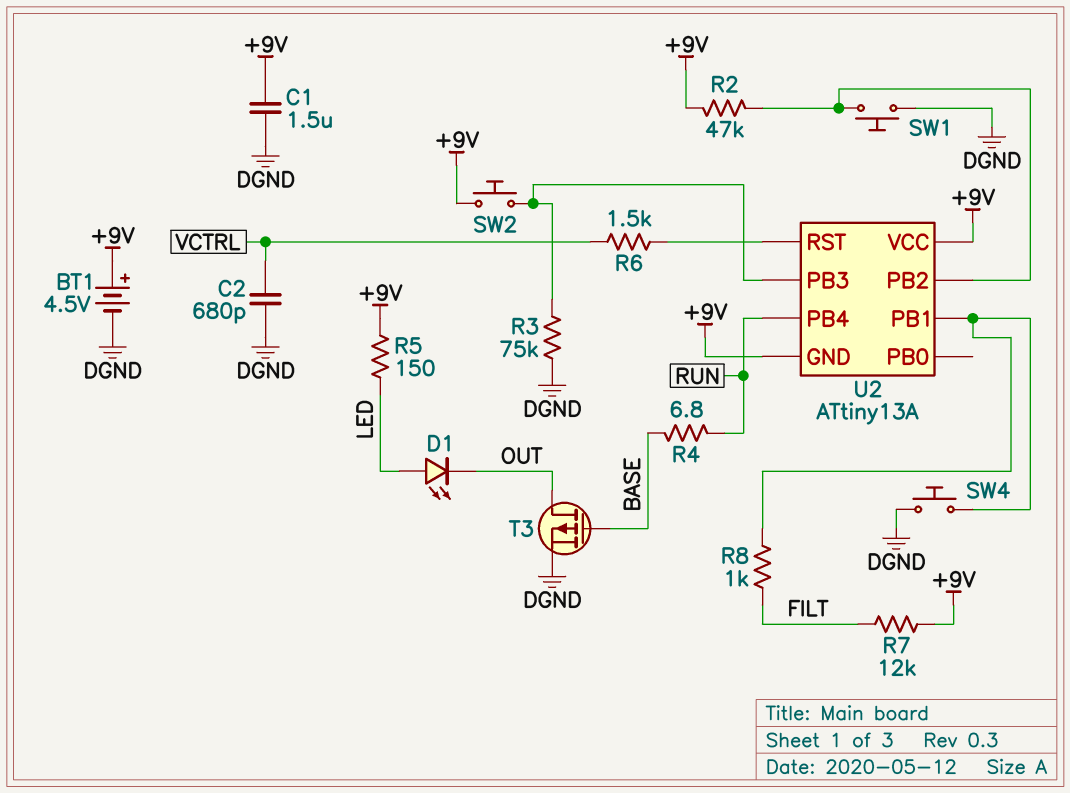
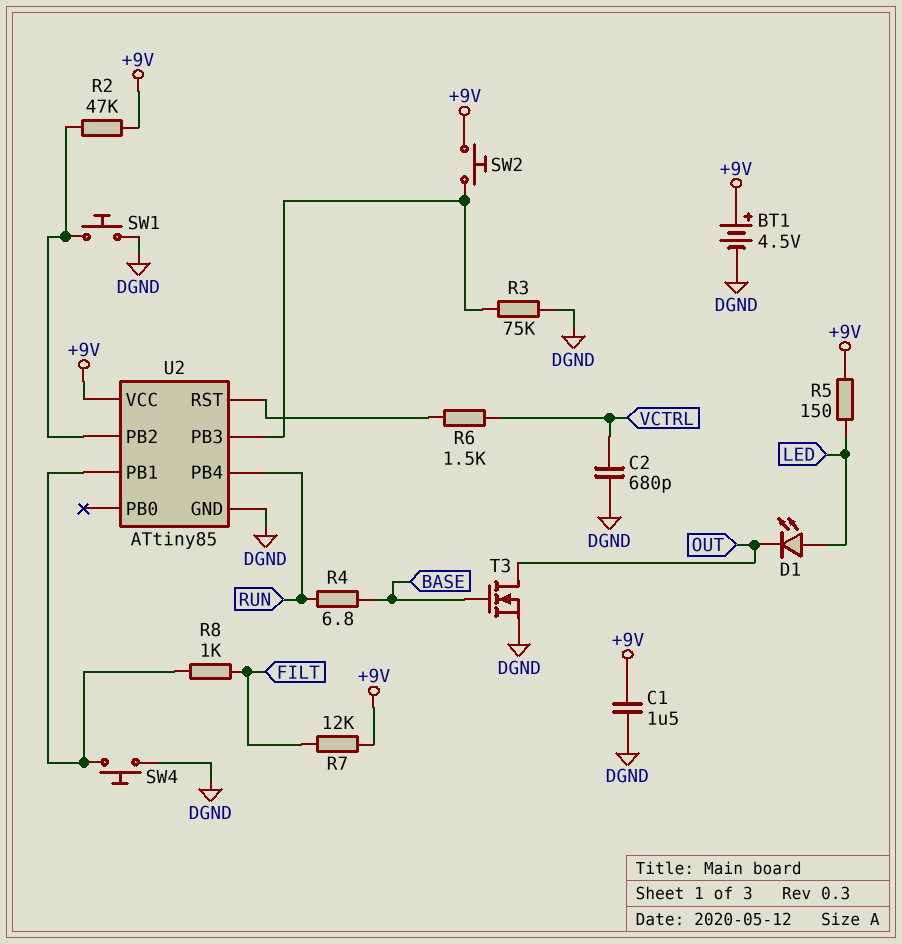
T3: PMOS (G BASE, D OUT, S DGND) -> NMOS (G BASE, D OUT, S DGND)
U2: ATtiny13A -> ATtiny85
U2 pin GND: +9V -> DGND

